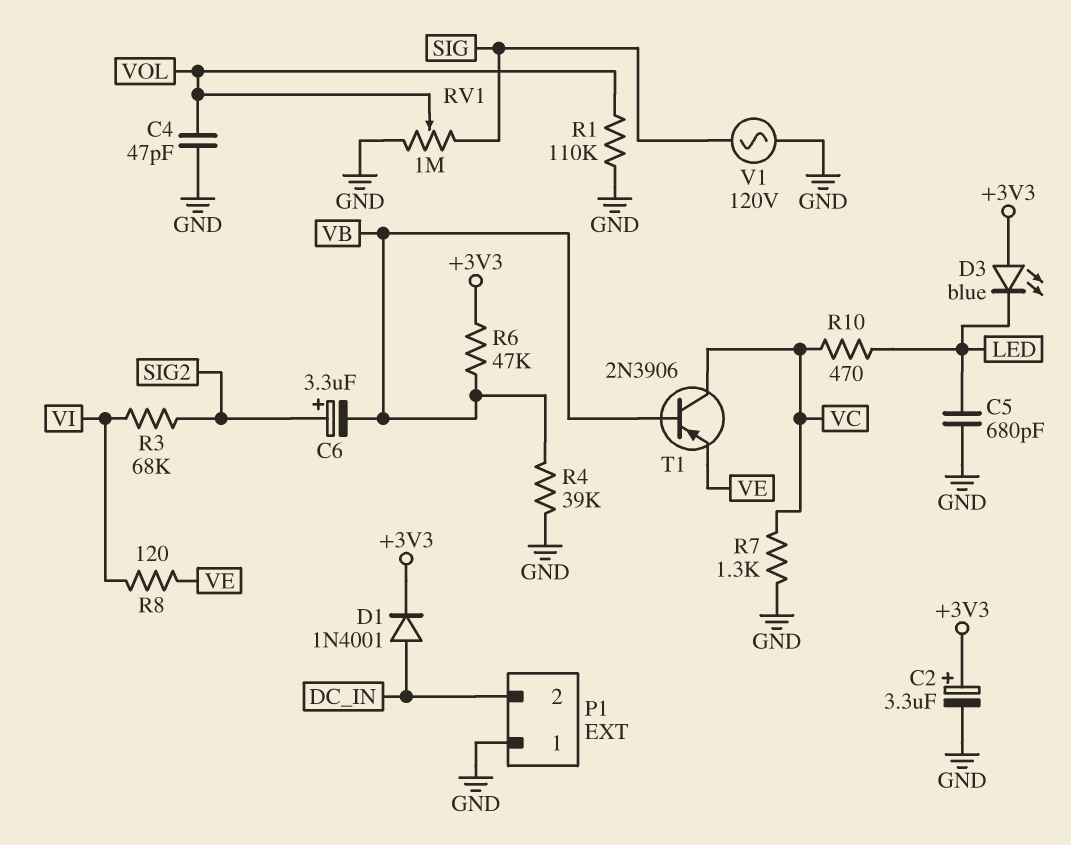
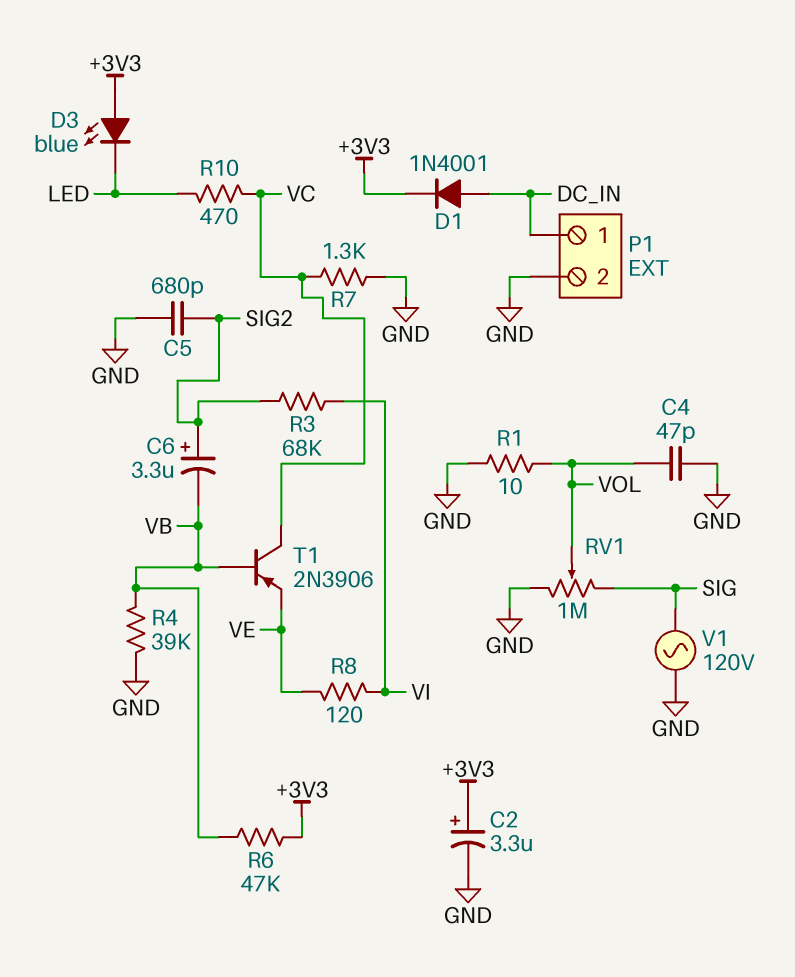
C5: 680pF (GND, LED) -> 680pF (GND, SIG2)
P1 pin 1: GND -> DC_IN
P1 pin 2: DC_IN -> GND
R1: 110k (GND, VOL) -> 10 (GND, VOL)

